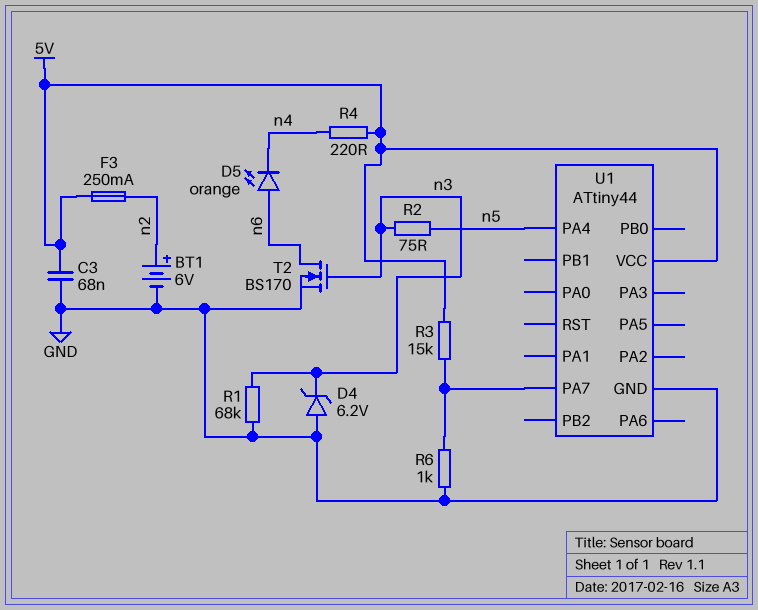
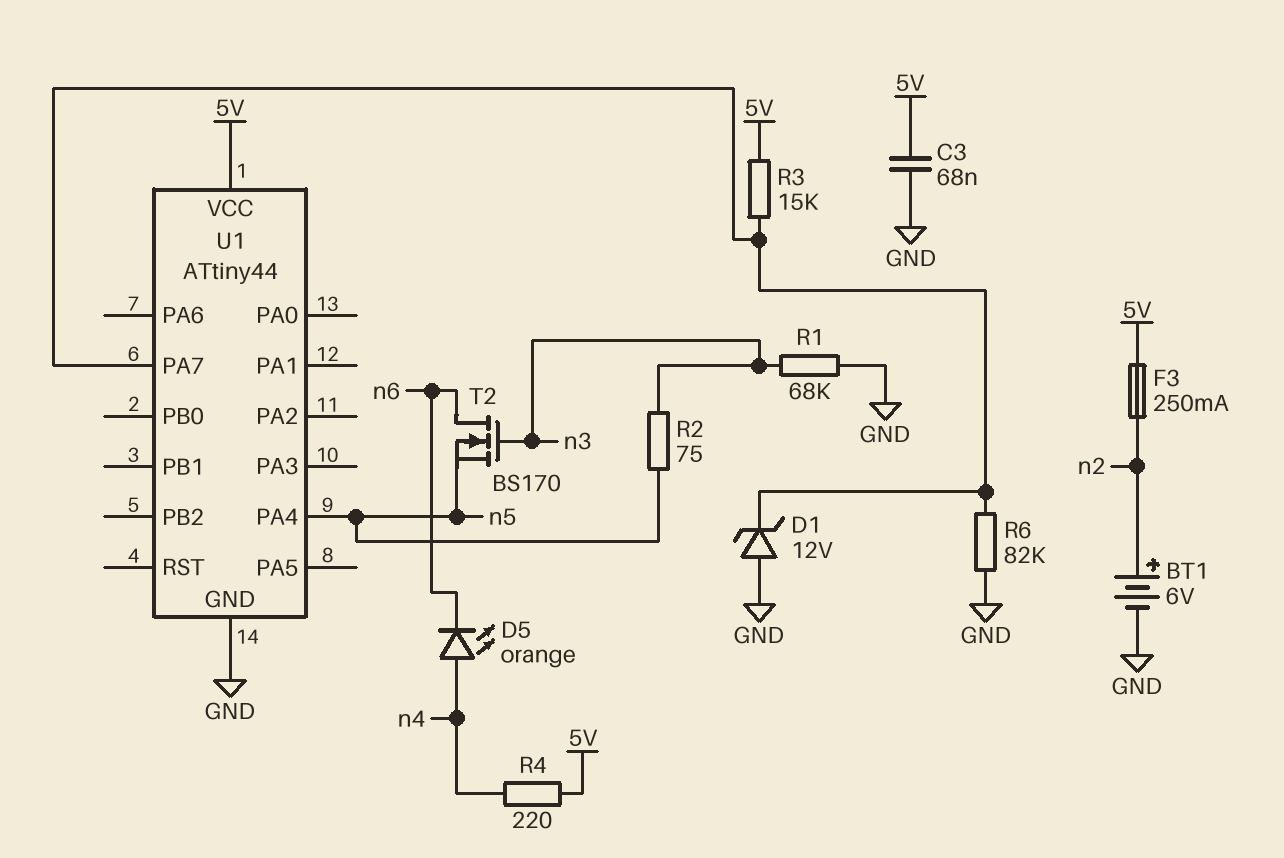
D1: none -> zener 12V (A GND, K U1/PA7)
D4: zener 6.2V (A GND, K n3) -> none
D5: LED orange (A n6, K n4) -> LED orange (A n4, K n6)
R6: 1k (GND, U1/PA7) -> 82k (GND, U1/PA7)
T2: NMOS BS170 (G n3, D n6, S GND) -> NMOS BS170 (G n3, D n6, S n5)

